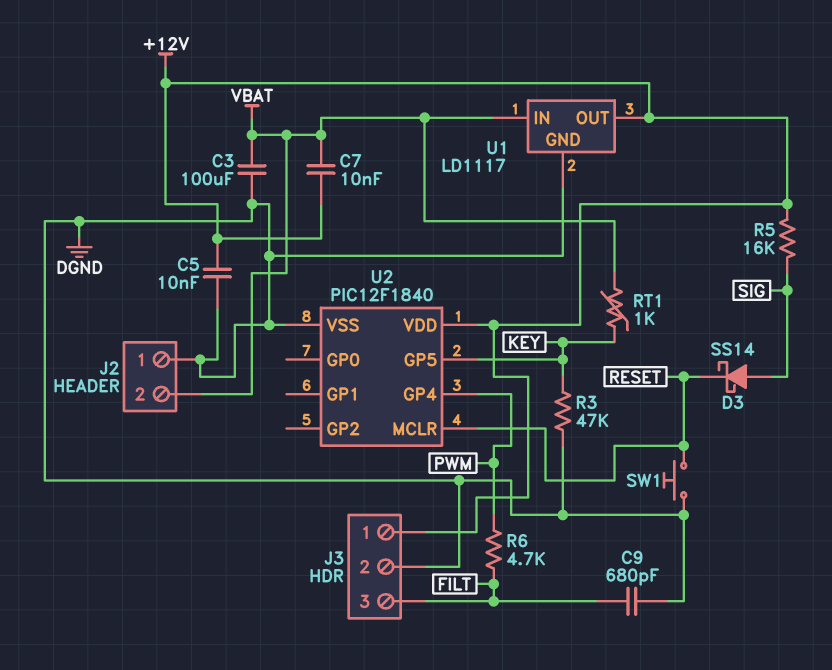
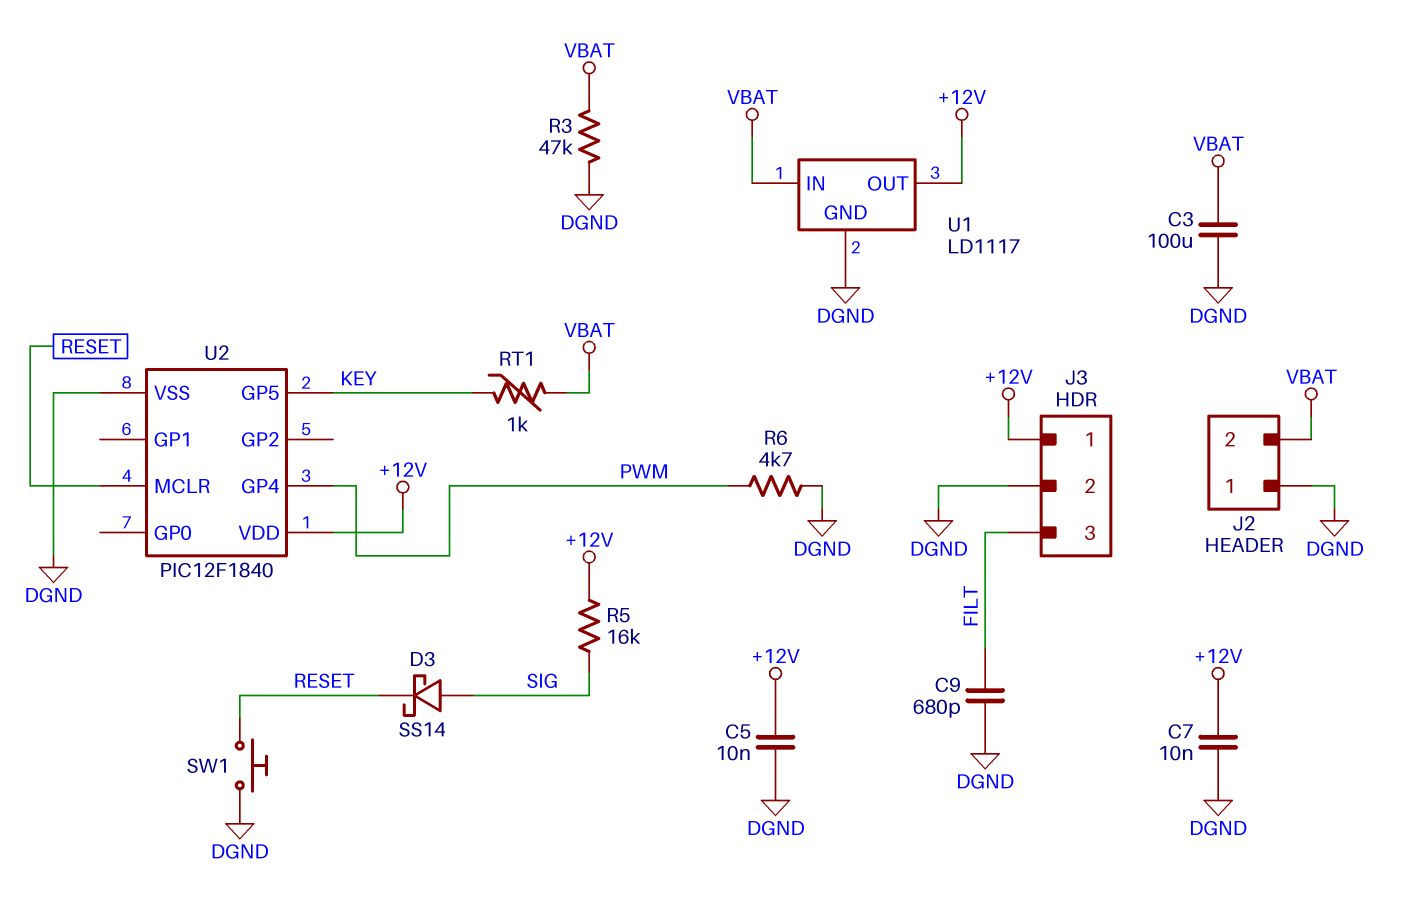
C7: 10nF (+12V, VBAT) -> 10nF (+12V, DGND)
R3: 47k (DGND, KEY) -> 47k (DGND, VBAT)
R6: 4.7k (FILT, PWM) -> 4.7k (DGND, PWM)

